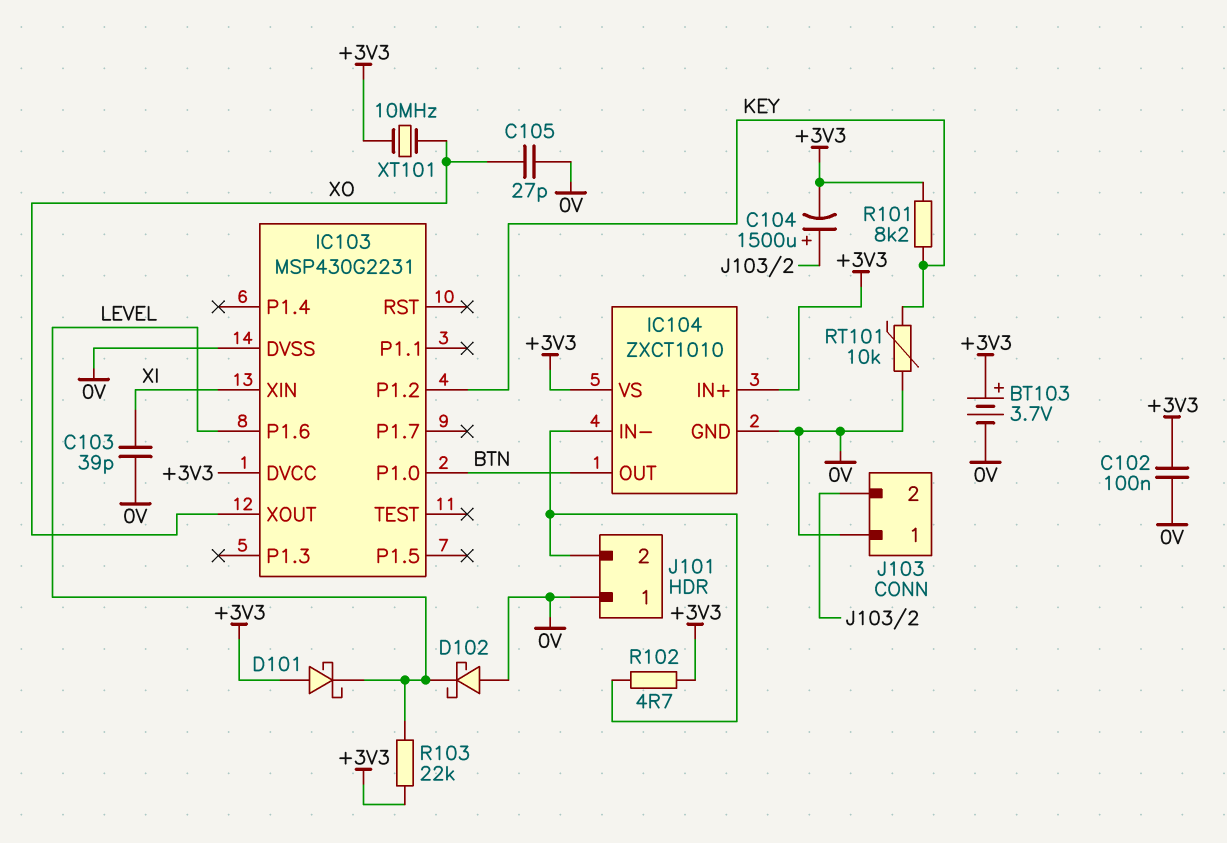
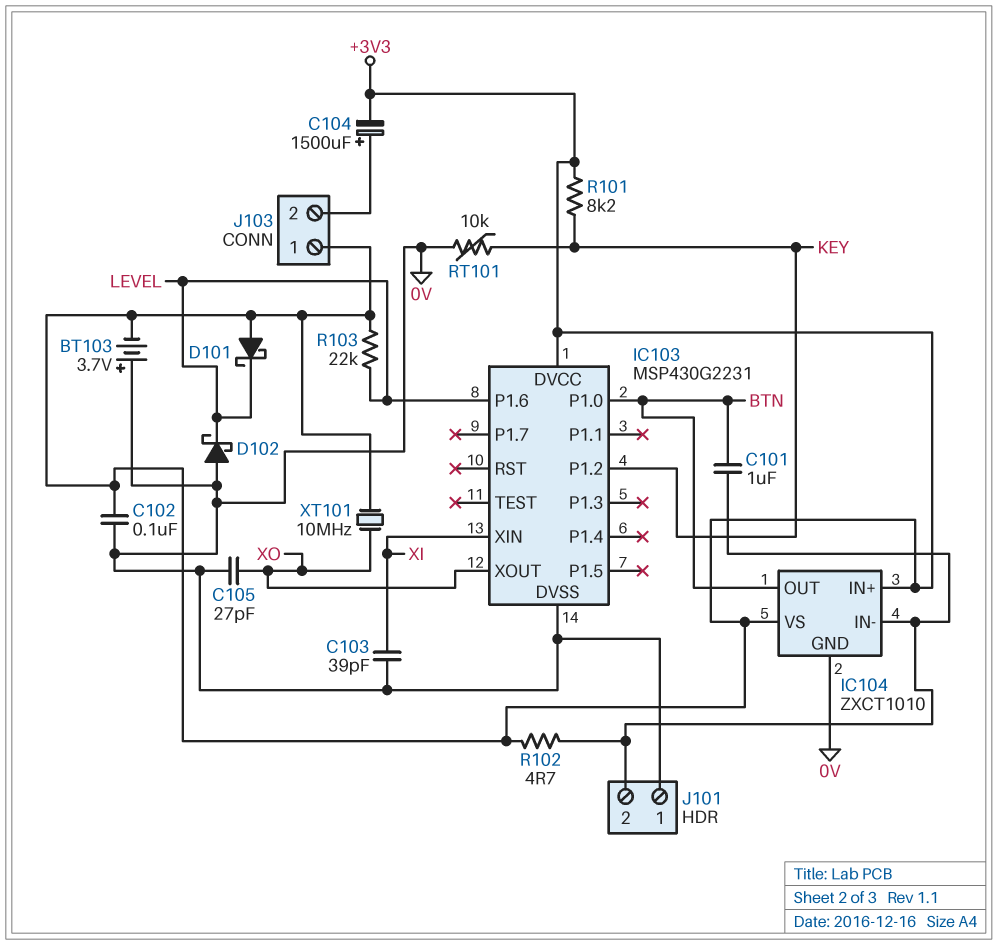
BT103: 3.7V (plus +3V3, minus 0V) -> 3.7V (plus 0V, minus +3V3)
C101: none -> 1uF (BTN, IC104/IN-)
J103 pin 1: 0V -> +3V3

